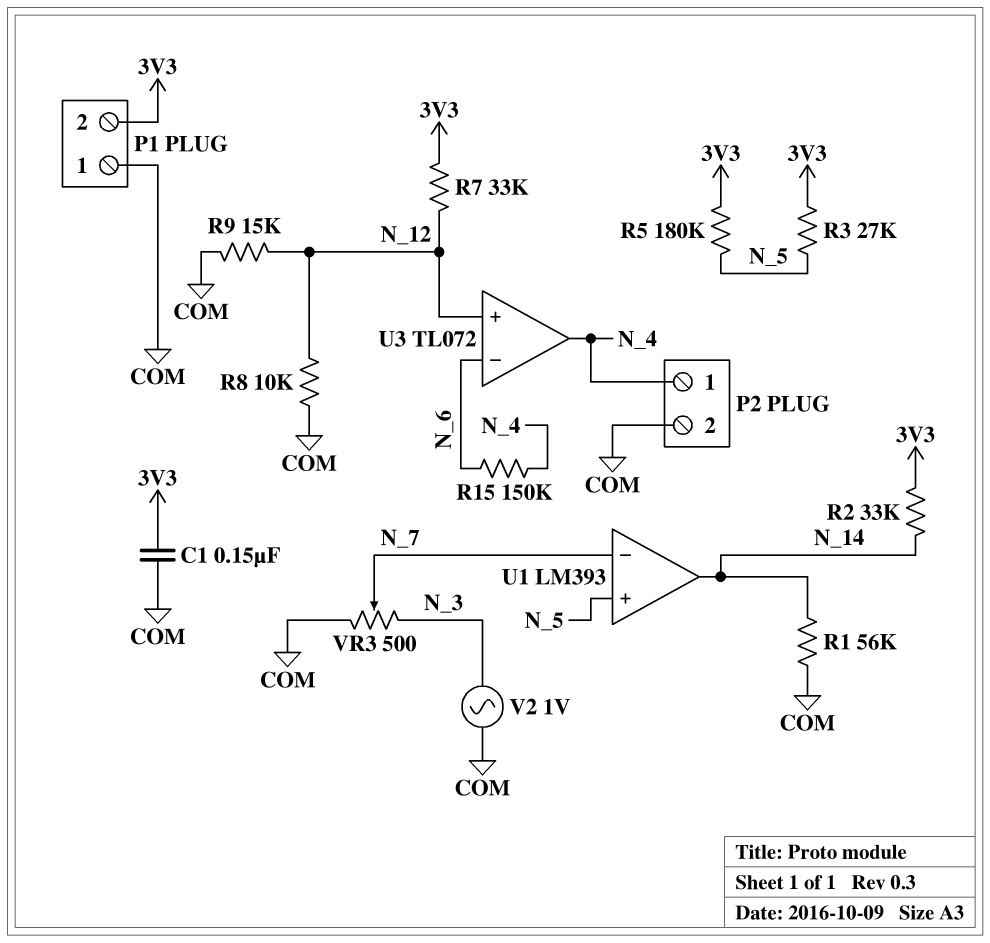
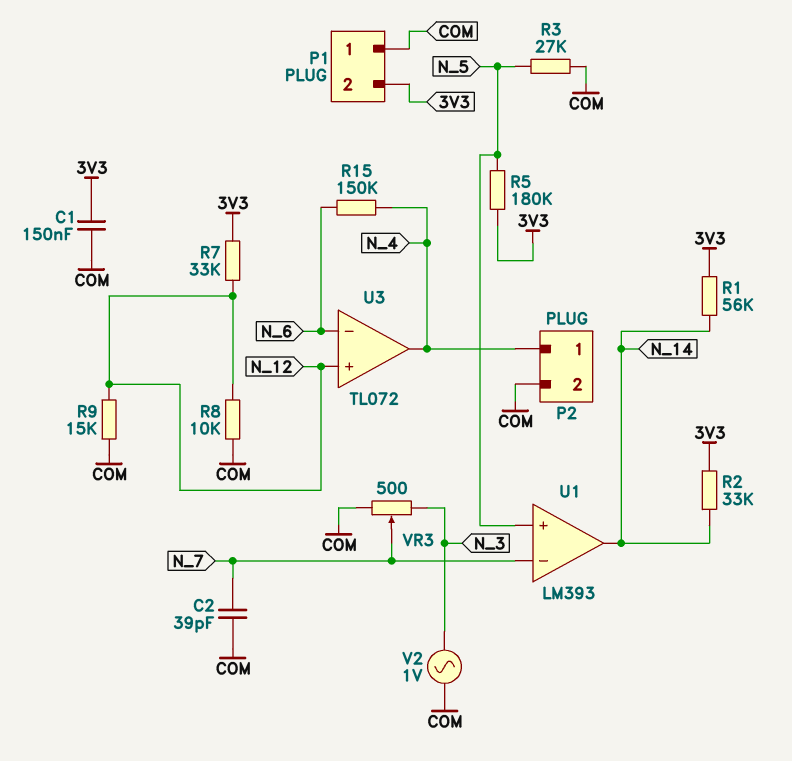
C2: none -> 39pF (COM, N_7)
R1: 56k (COM, N_14) -> 56k (3V3, N_14)
R3: 27k (3V3, N_5) -> 27k (COM, N_5)

